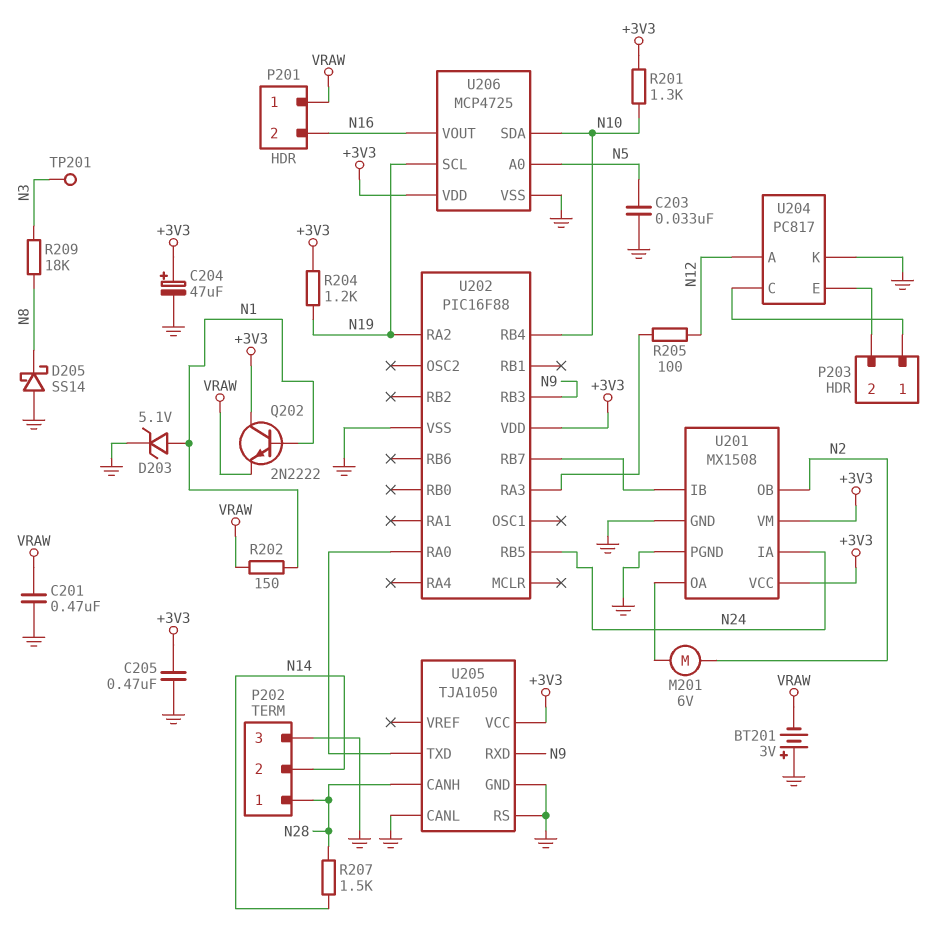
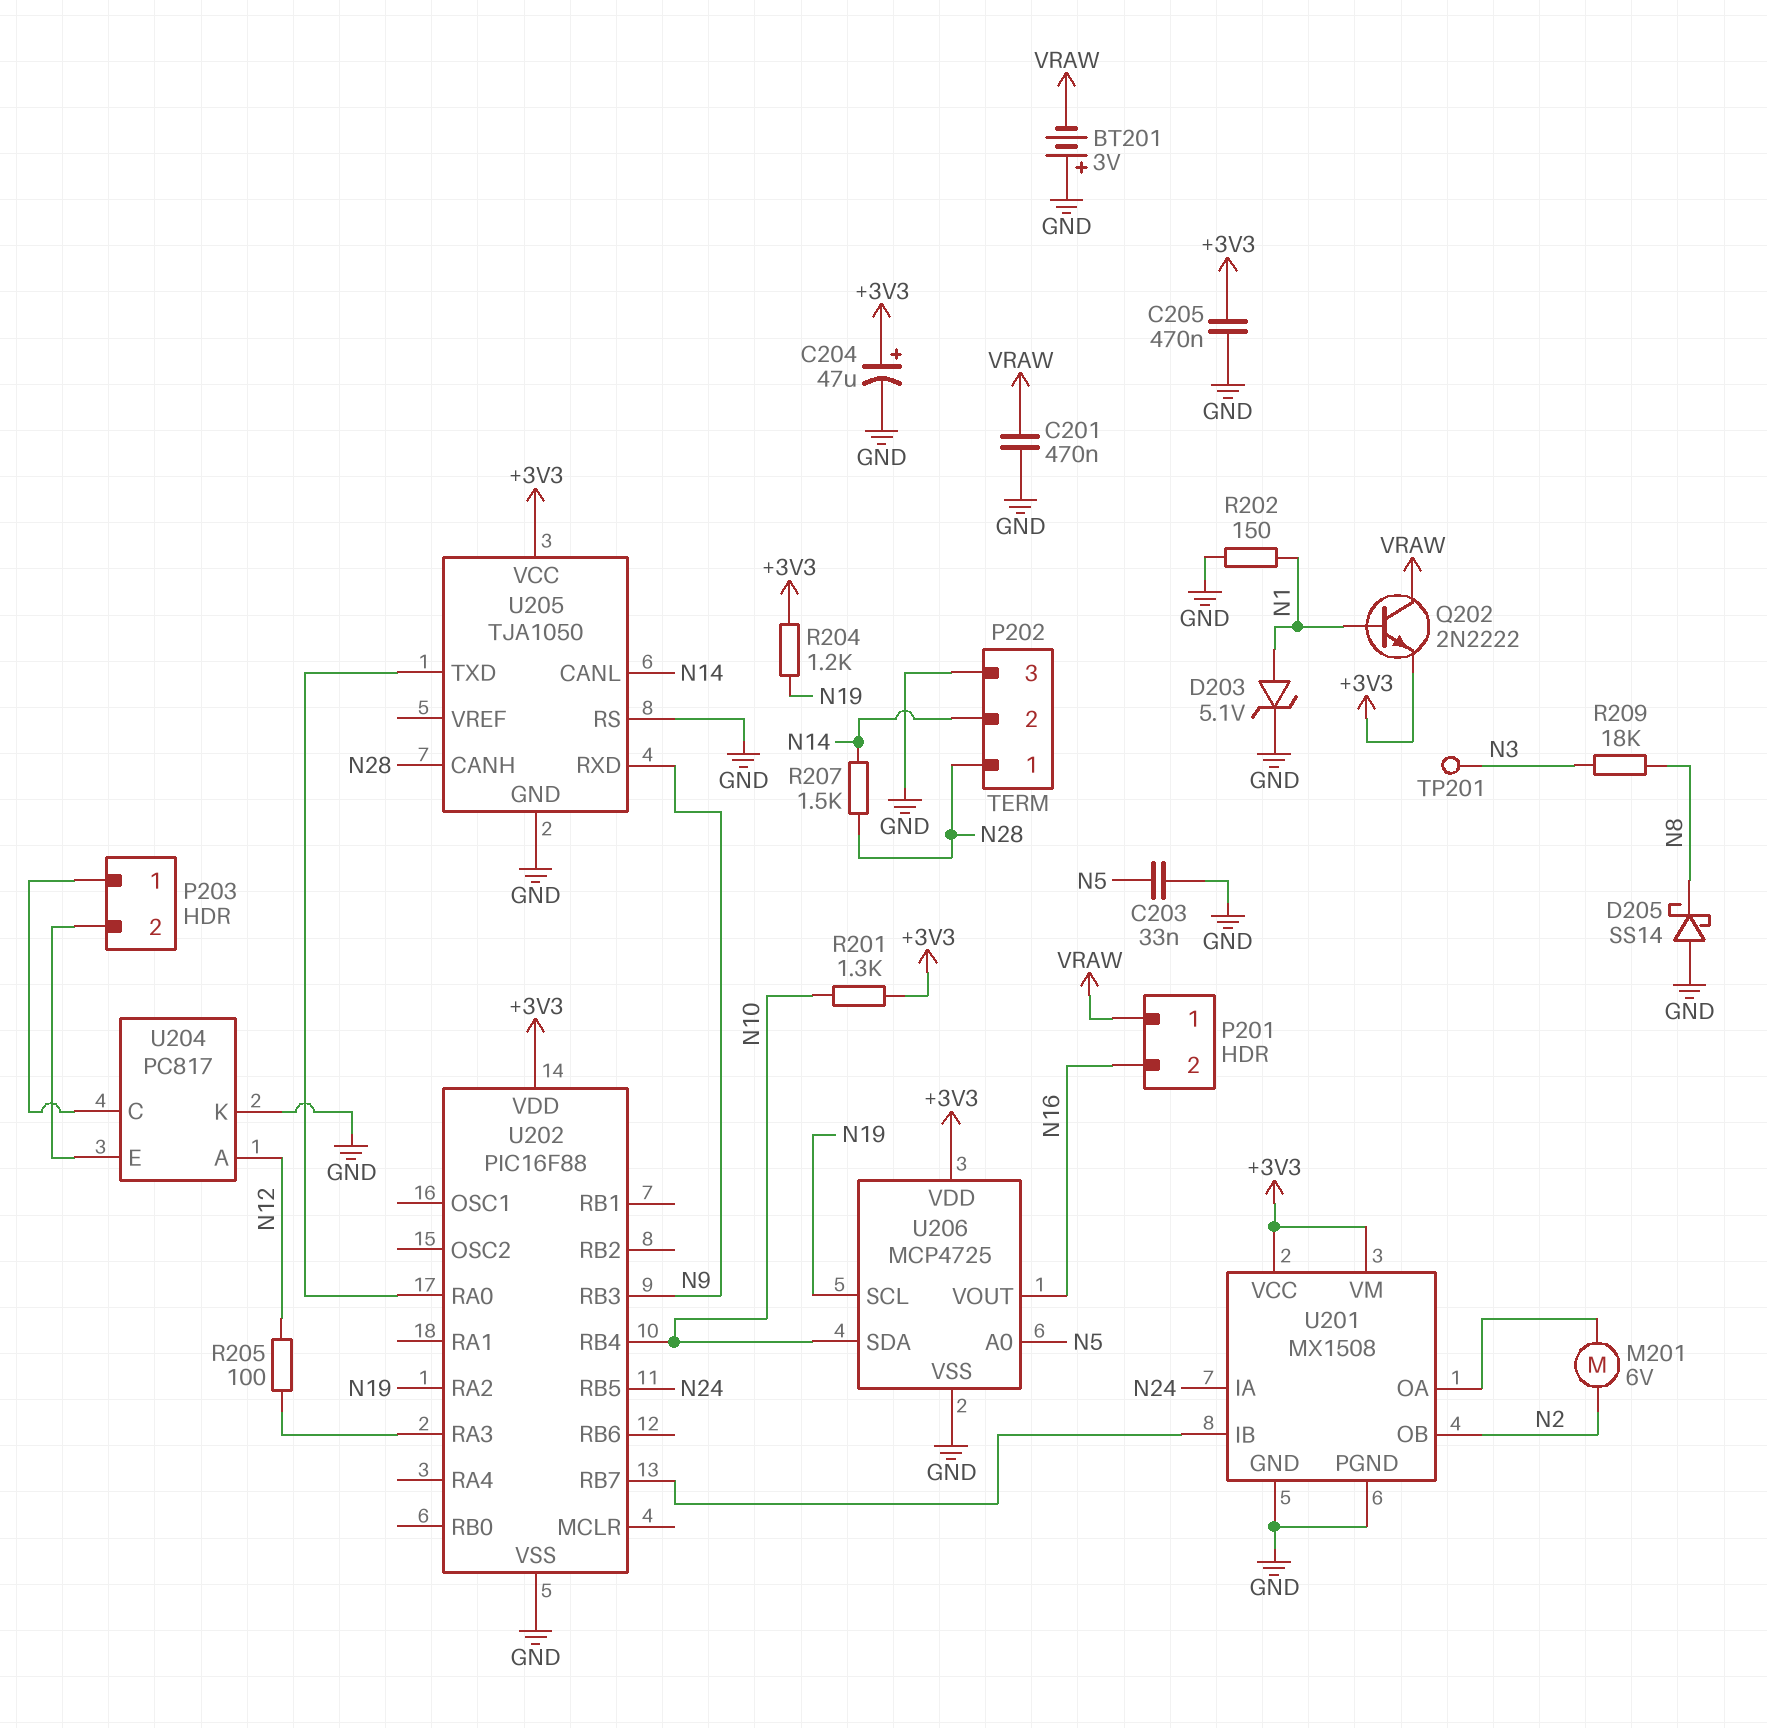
Q202: NPN 2N2222 (B N1, C +3V3, E VRAW) -> NPN 2N2222 (B N1, C VRAW, E +3V3)
R202: 150 (N1, VRAW) -> 150 (GND, N1)
U205 pin CANL: GND -> N14

